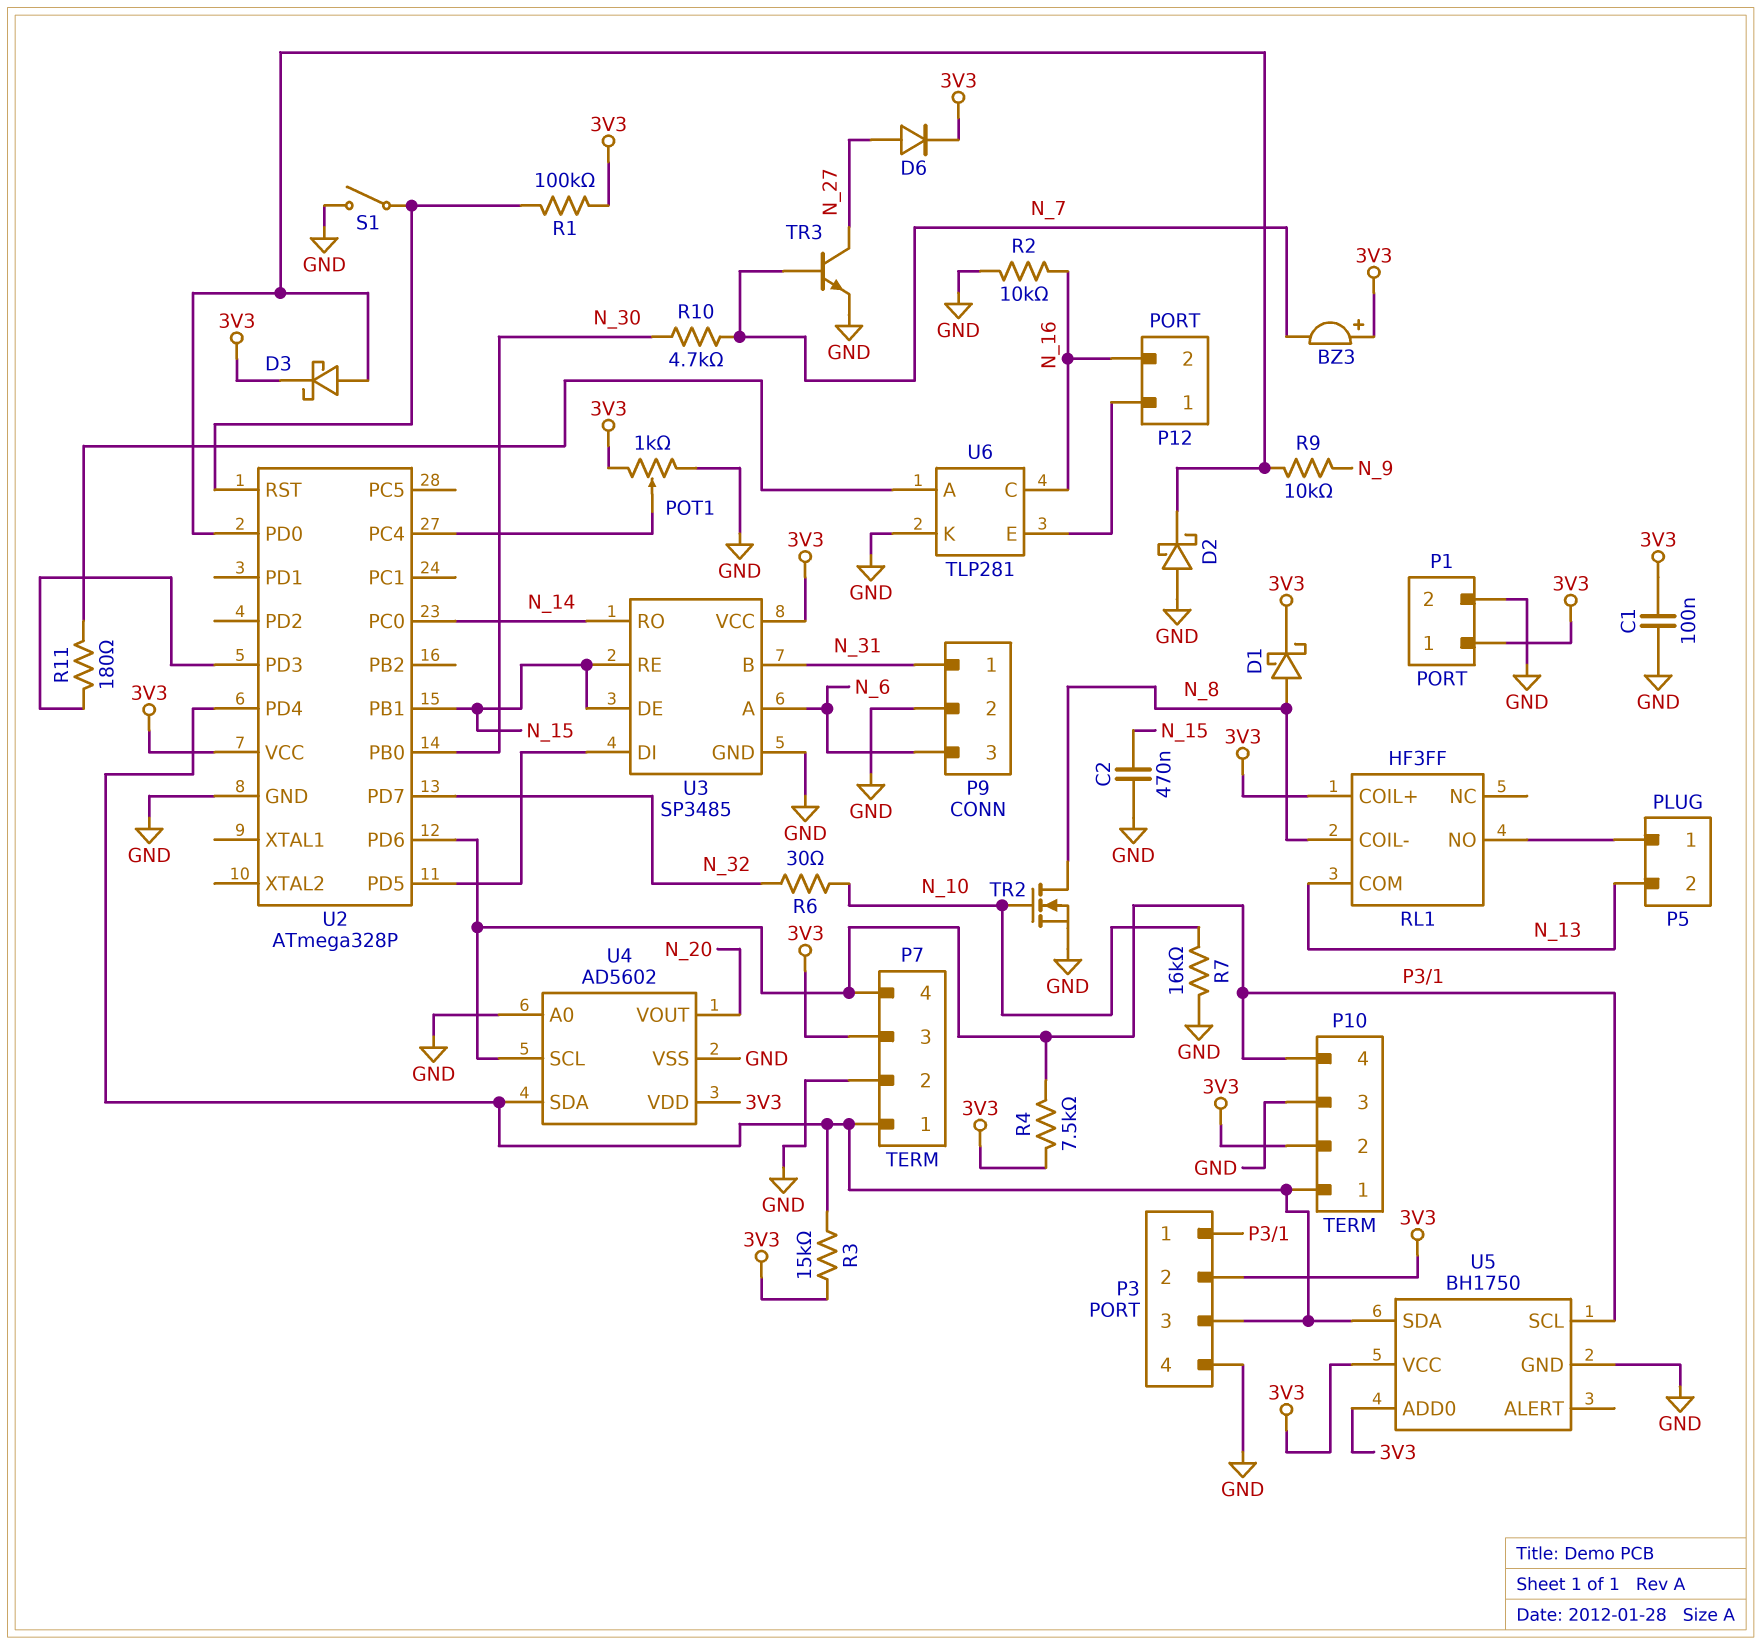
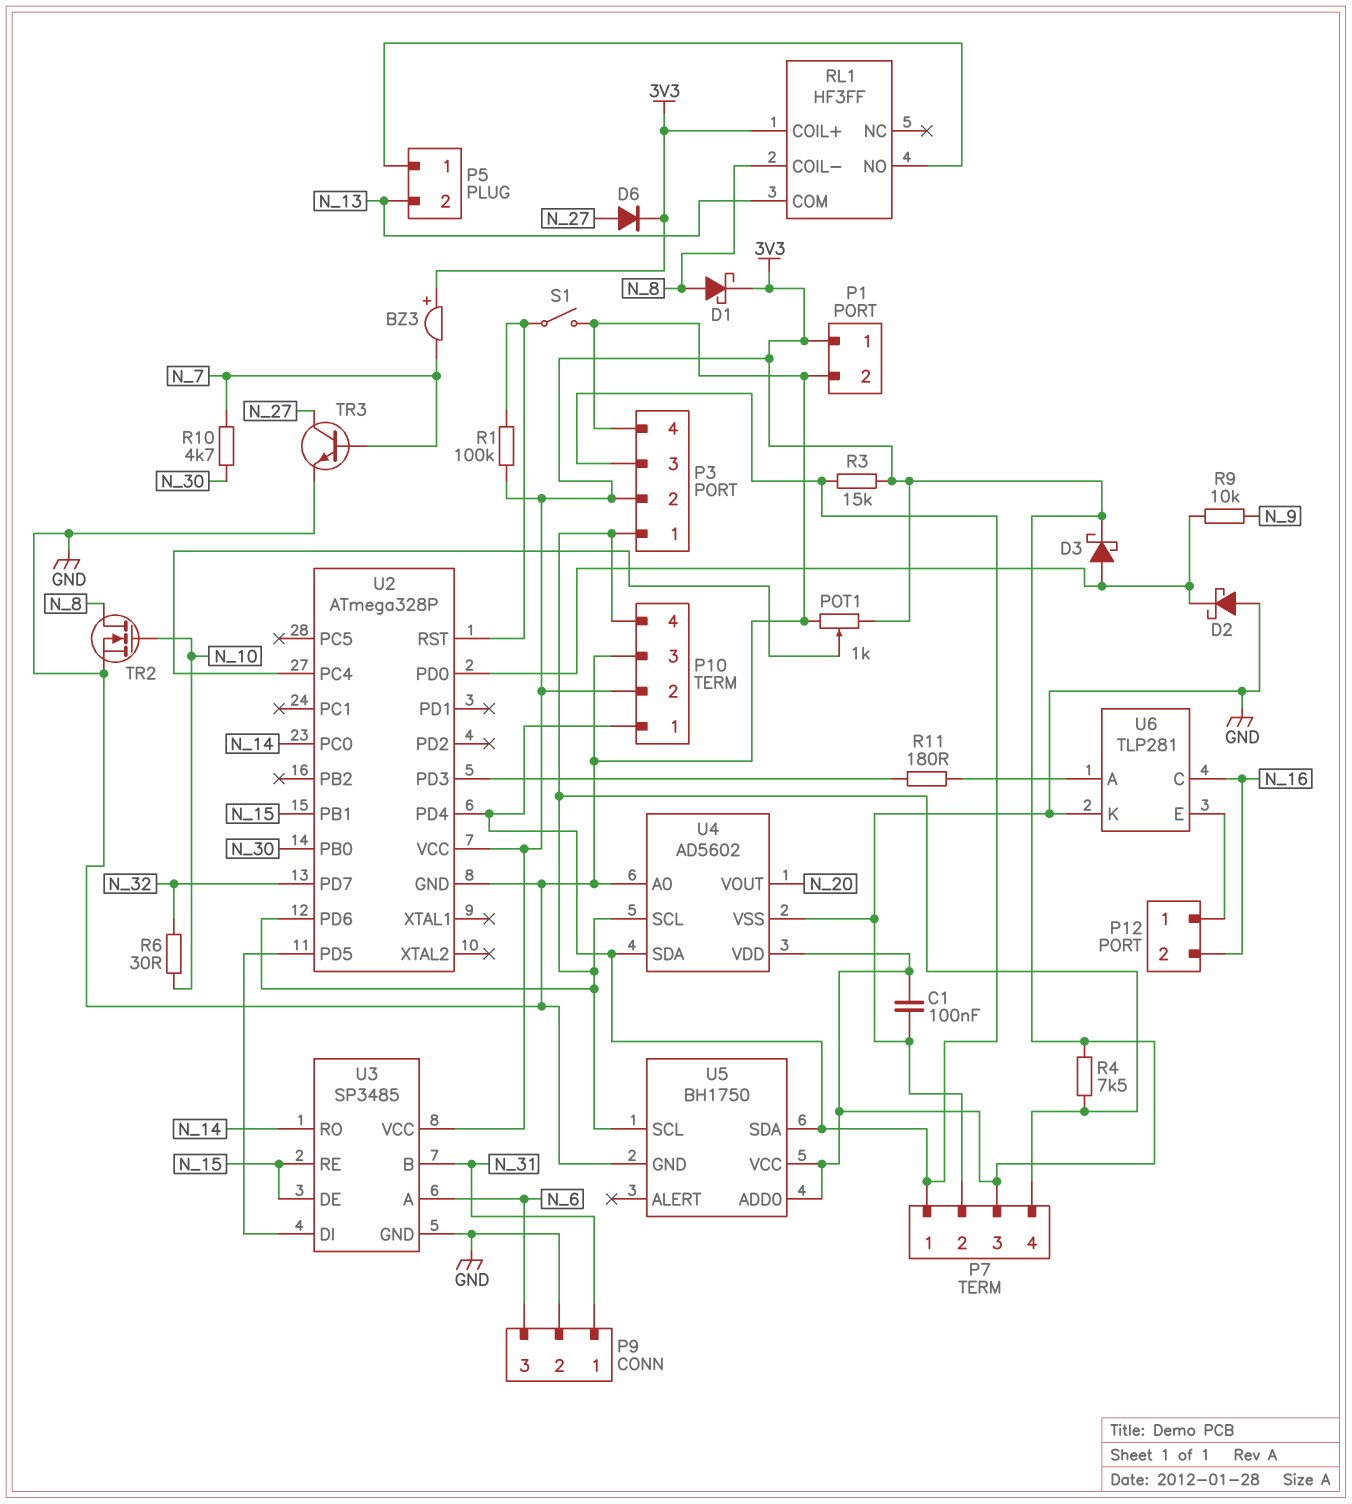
C2: 470nF (GND, N_15) -> none
R2: 10k (GND, N_16) -> none
R7: 16k (GND, N_10) -> none

